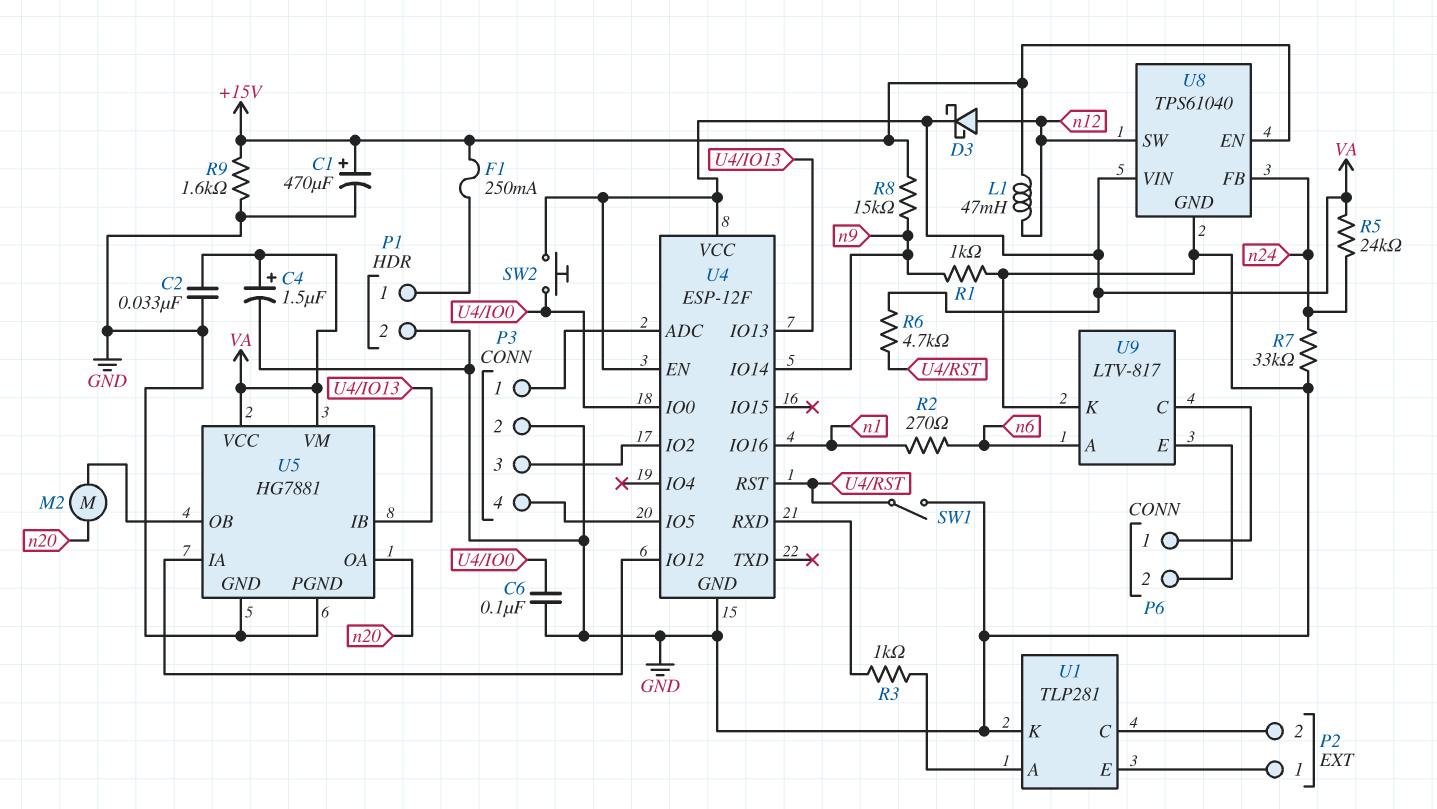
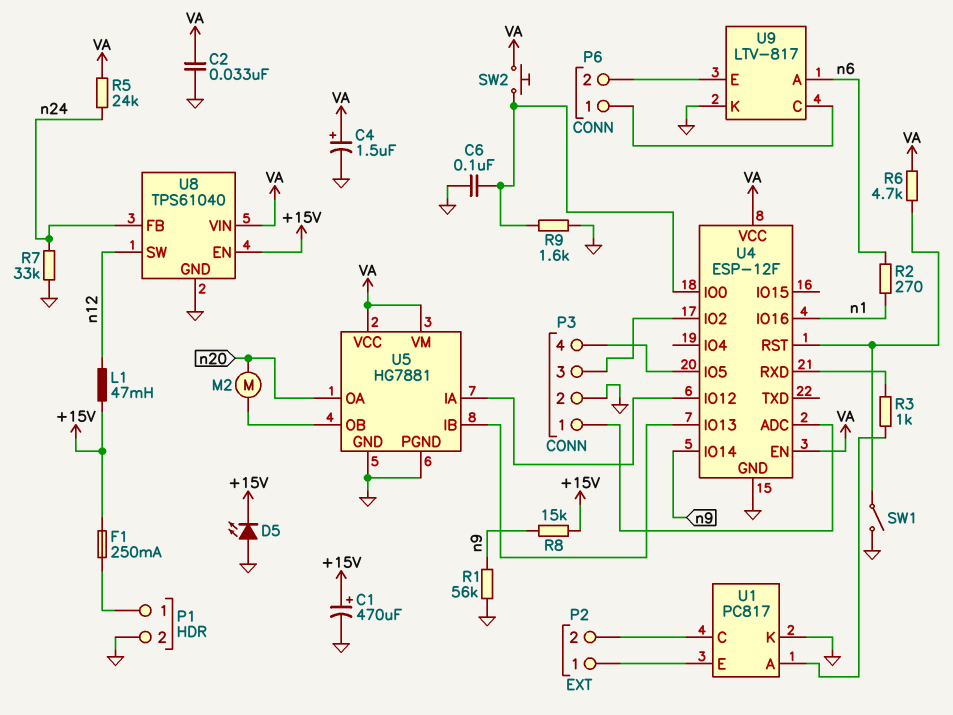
D3: schottky (A n12, K VA) -> none
D5: none -> LED (A GND, K +15V)
R1: 1k (GND, n9) -> 56k (GND, n9)
R9: 1.6k (+15V, GND) -> 1.6k (GND, U4/IO0)
U1: TLP281 -> PC817

